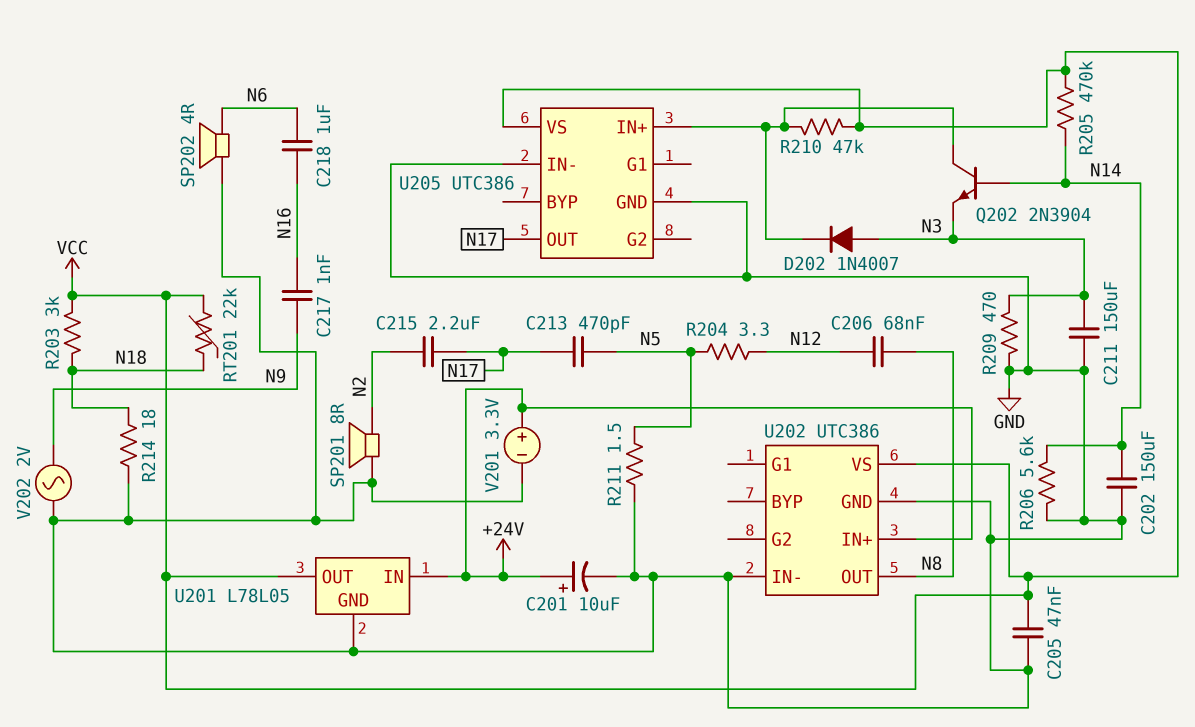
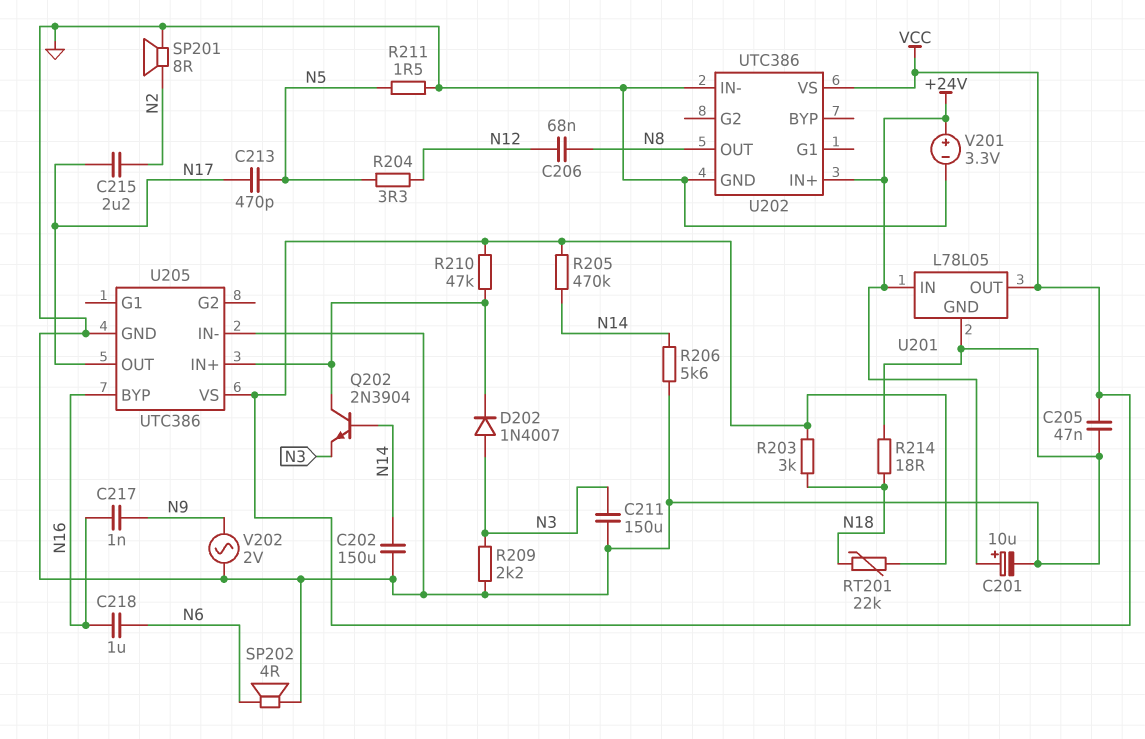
R209: 470 (GND, N3) -> 2.2k (GND, N3)
U205 pin BYP: none -> N16

